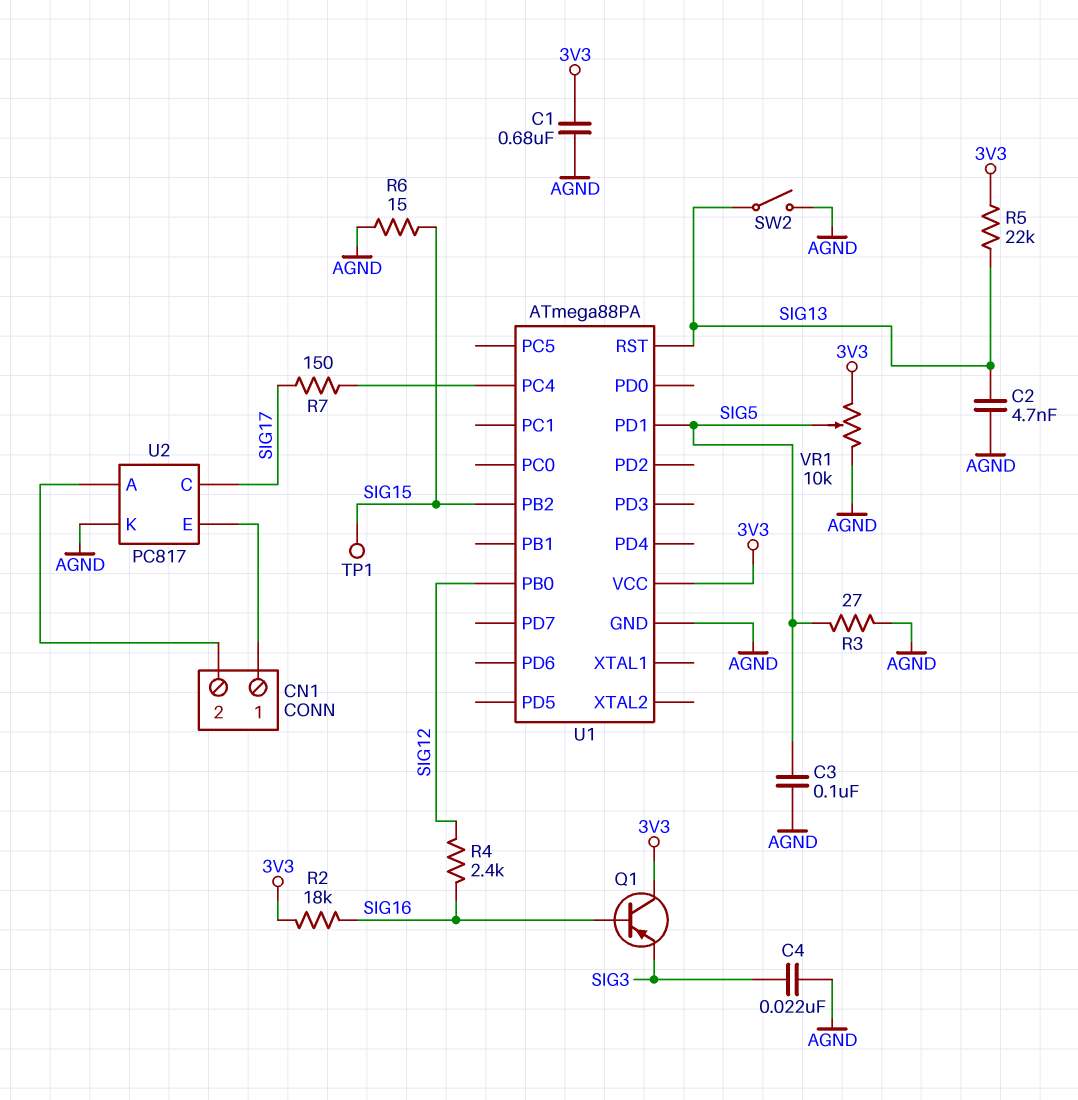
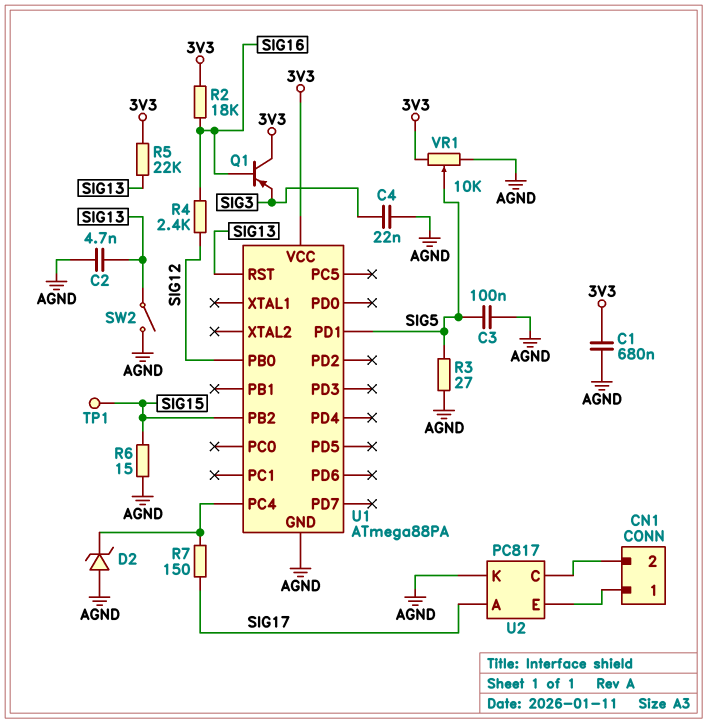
D2: none -> zener (A AGND, K U1/PC4)
U2 pin A: CN1/2 -> SIG17
U2 pin C: SIG17 -> CN1/2

